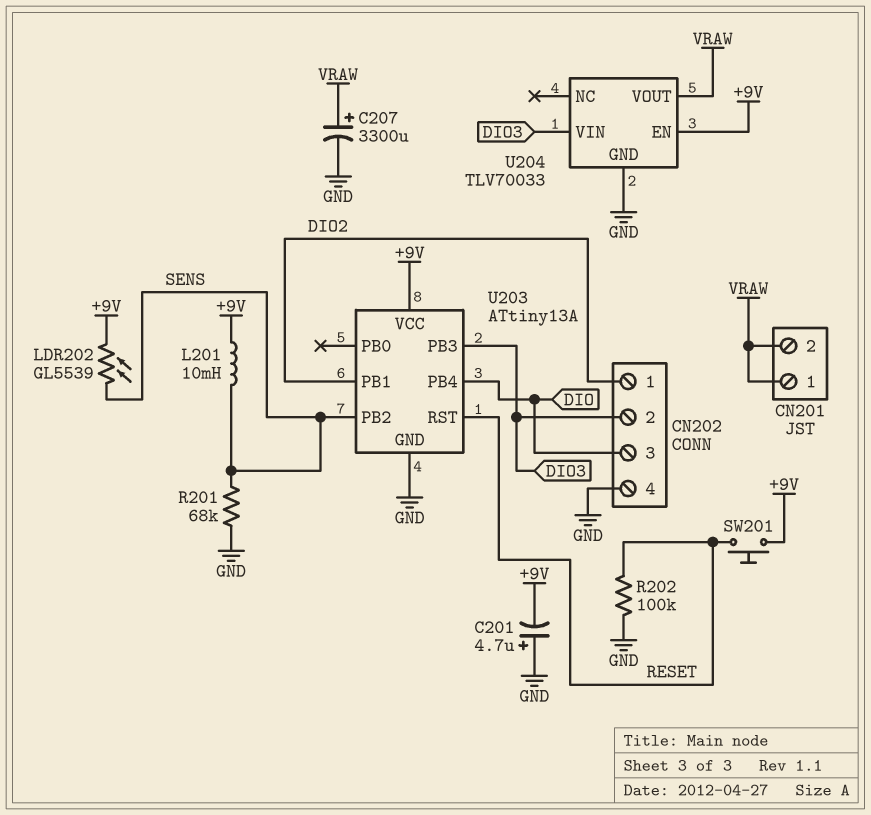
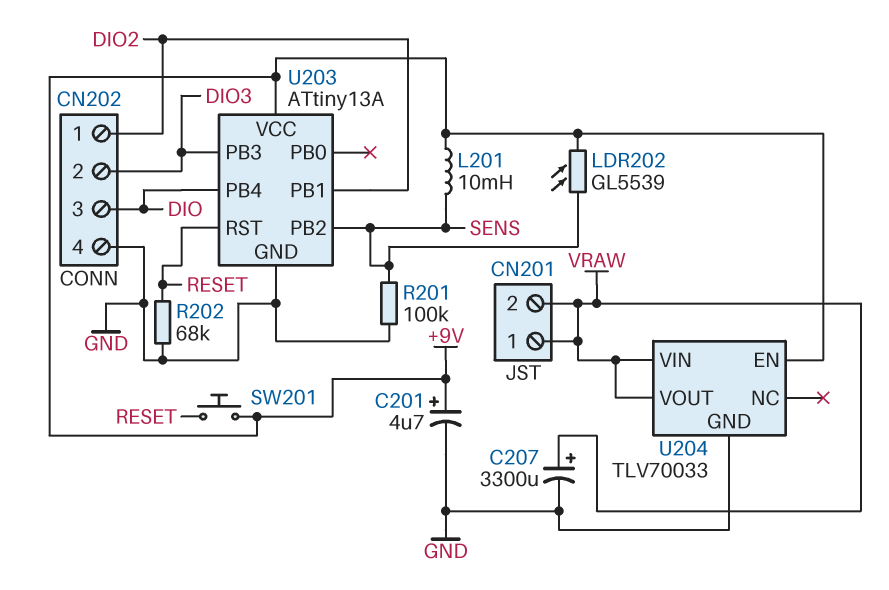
C201: 4.7uF (plus GND, minus +9V) -> 4.7uF (plus +9V, minus GND)
R201: 68k (GND, SENS) -> 100k (GND, SENS)
R202: 100k (GND, RESET) -> 68k (GND, RESET)
U204 pin VIN: DIO3 -> VRAW

